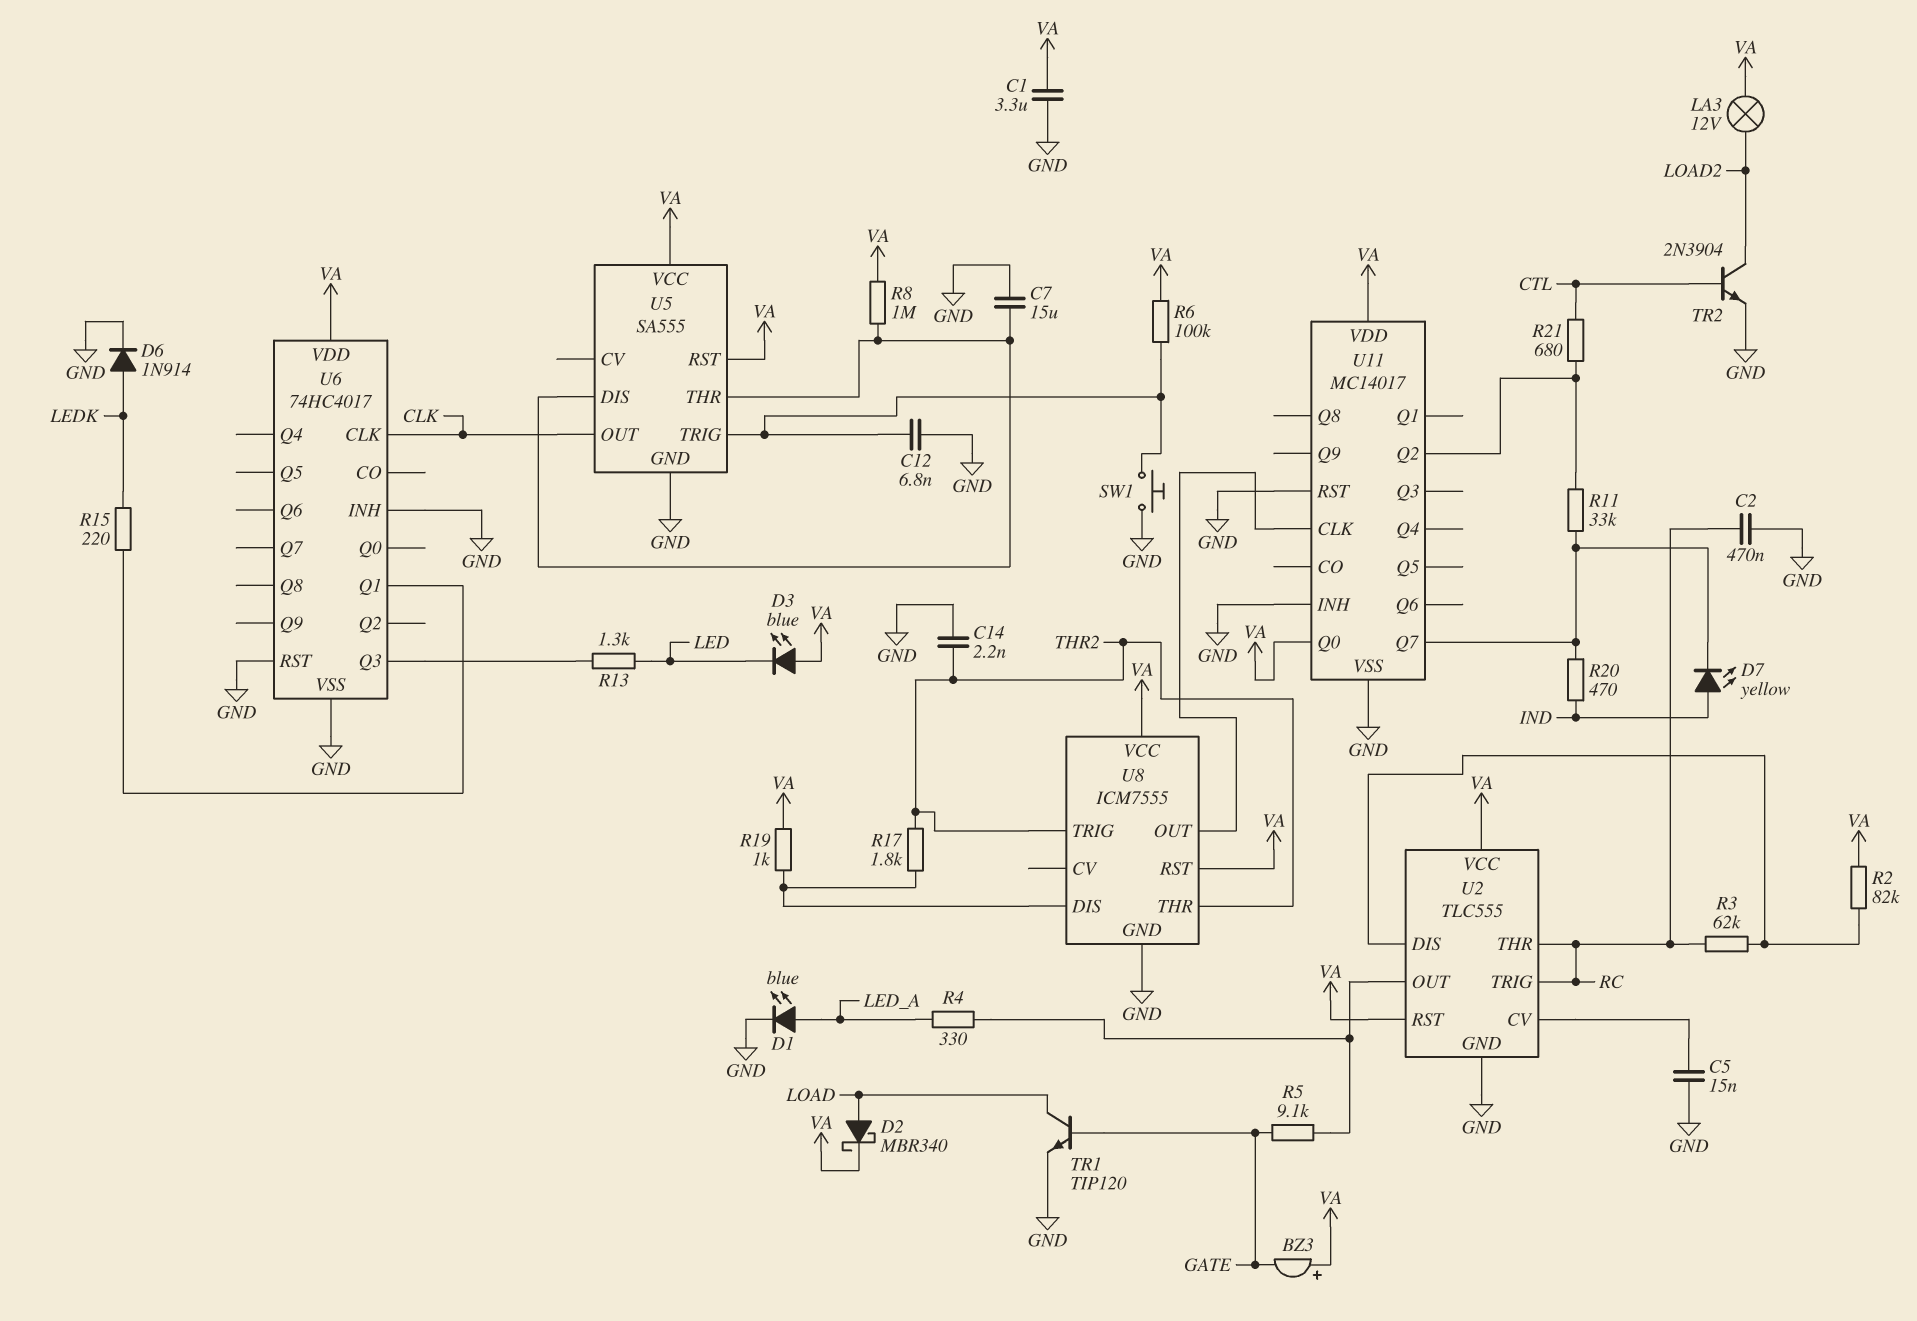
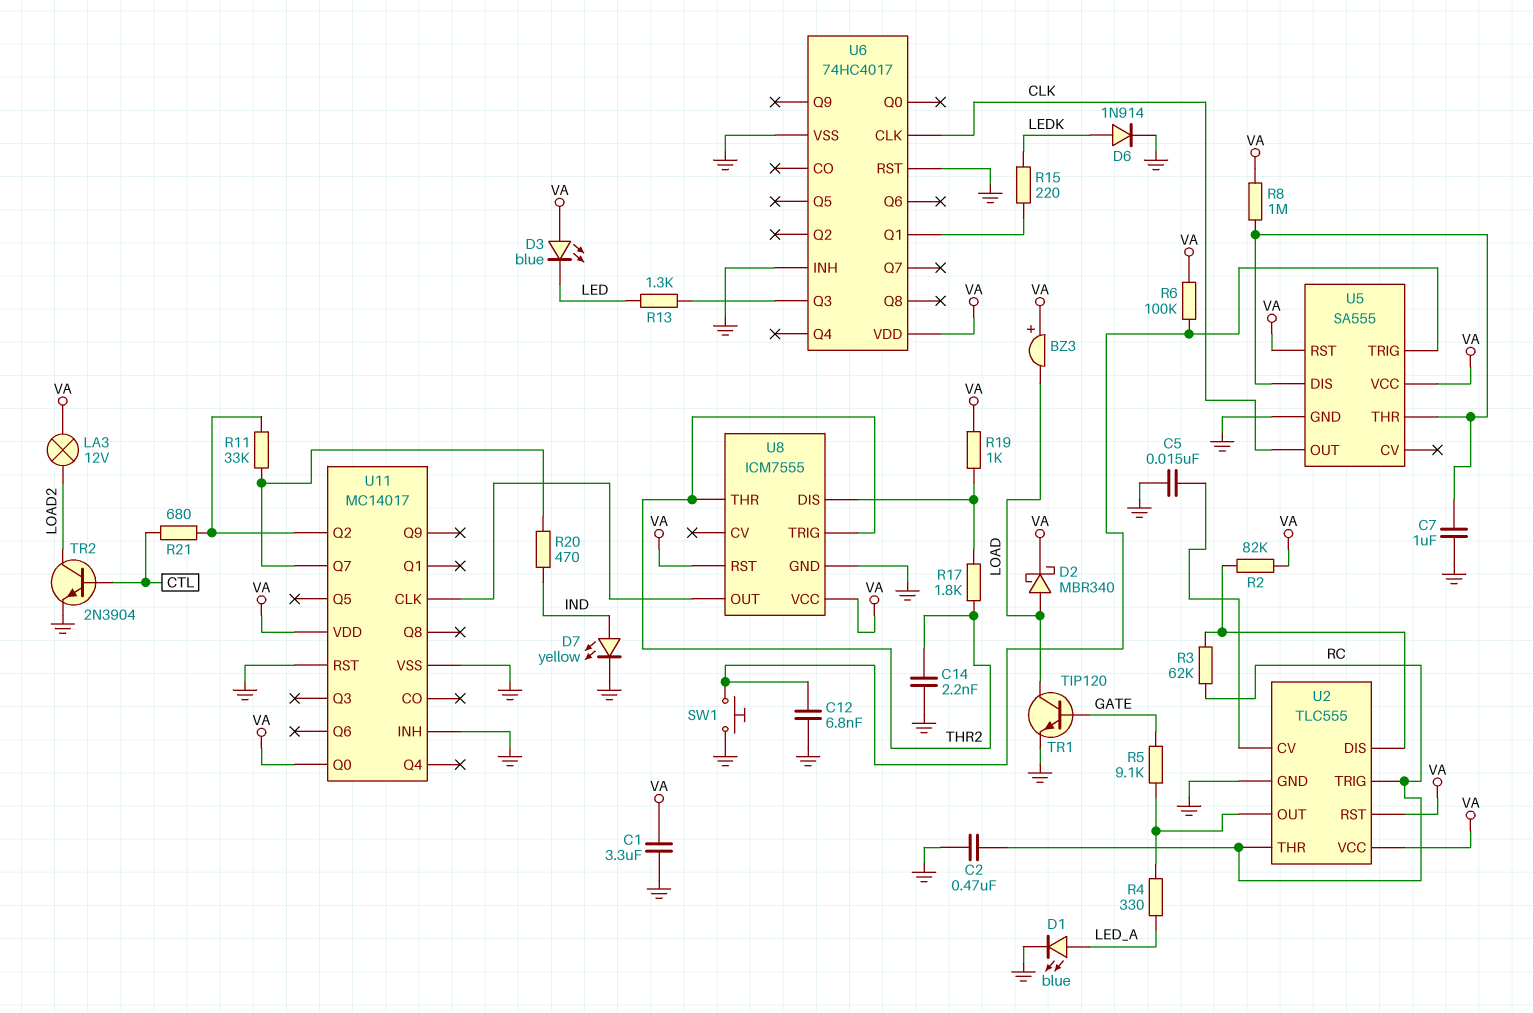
BZ3: buzzer (plus VA, minus GATE) -> buzzer (plus VA, minus LOAD)
C7: 15uF (GND, U5/DIS) -> 1uF (GND, U5/DIS)
D7: LED yellow (A IND, K U11/Q7) -> LED yellow (A IND, K GND)

